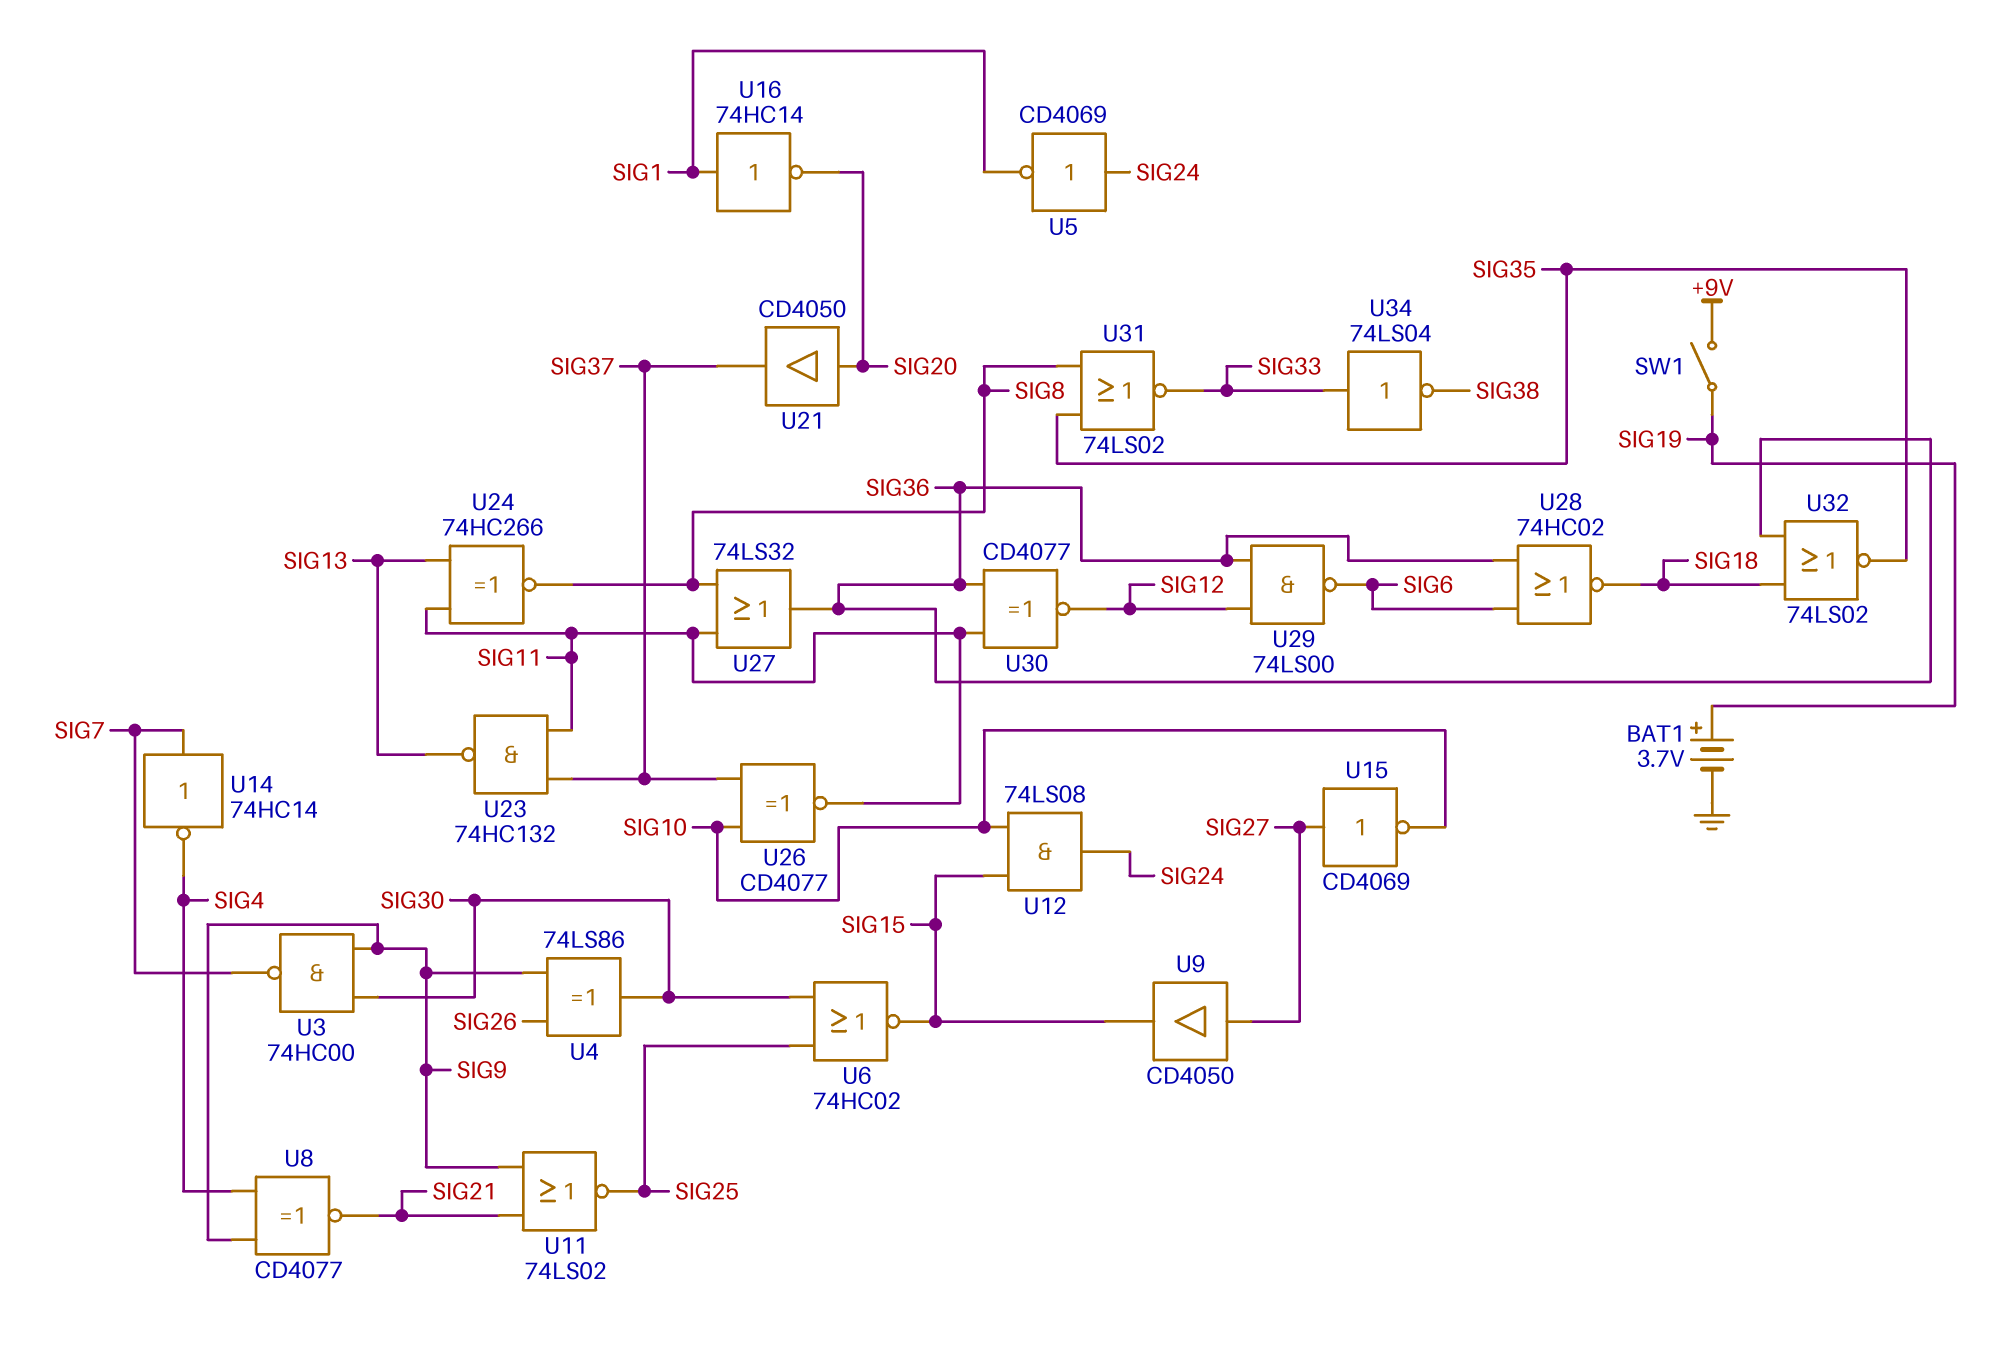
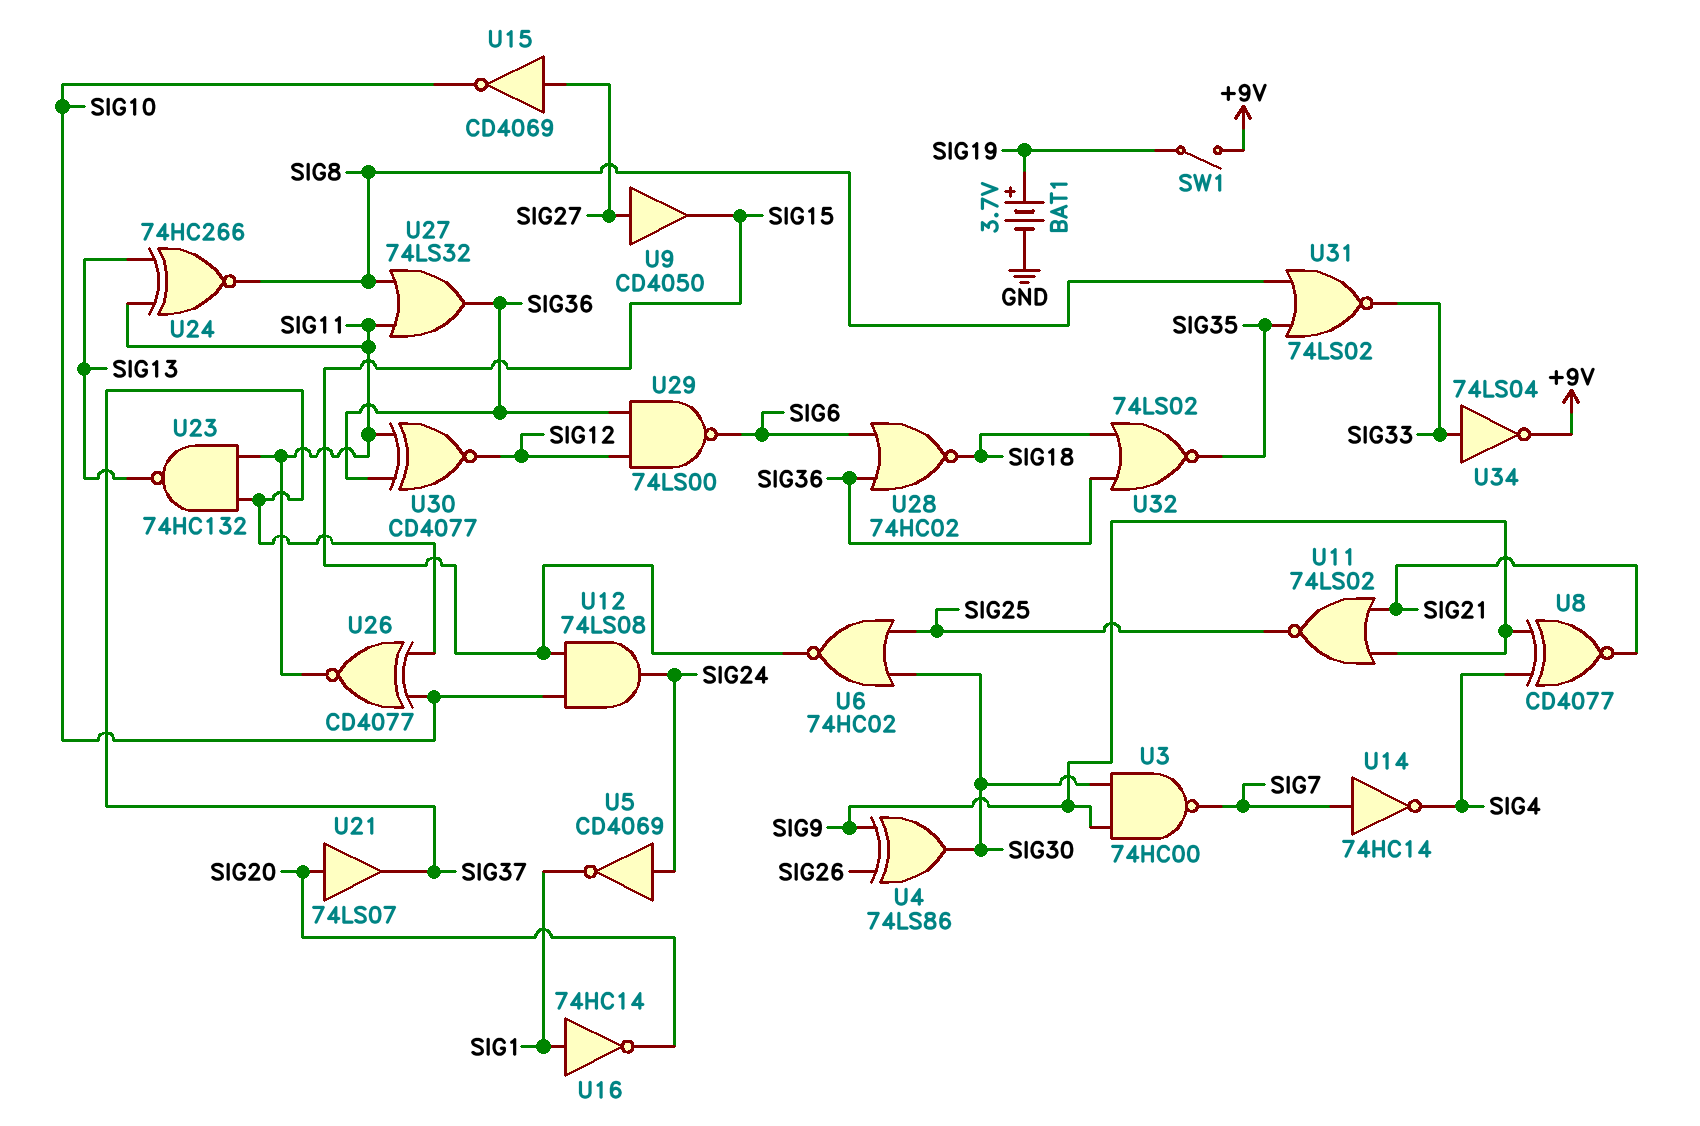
U21: buffer CD4050 (in SIG20, out SIG37) -> buffer 74LS07 (in SIG20, out SIG37)
U34: NOT 74LS04 (in SIG33, out SIG38) -> NOT 74LS04 (in SIG33, out +9V)

